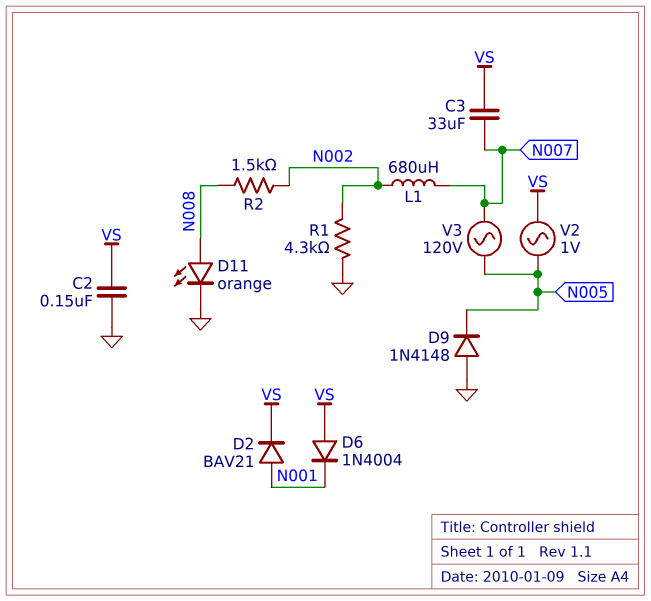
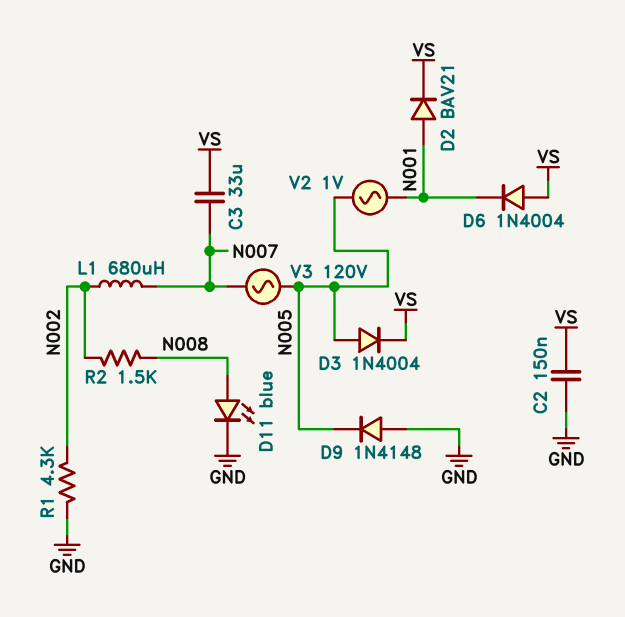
D3: none -> diode 1N4004 (A N005, K VS)
D11: LED orange (A N008, K GND) -> LED blue (A N008, K GND)
V2: AC 1V (N005, VS) -> AC 1V (N001, N005)

